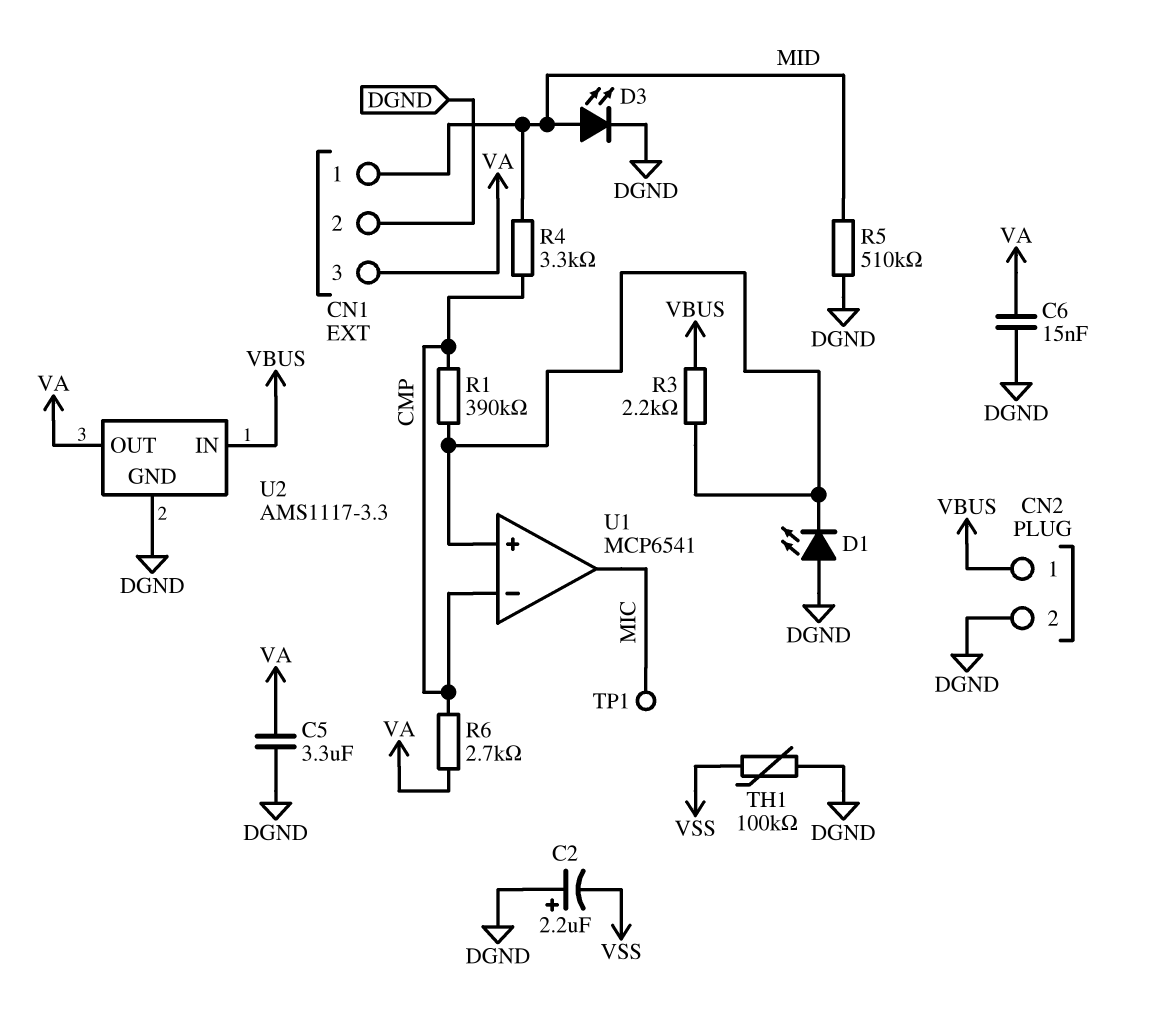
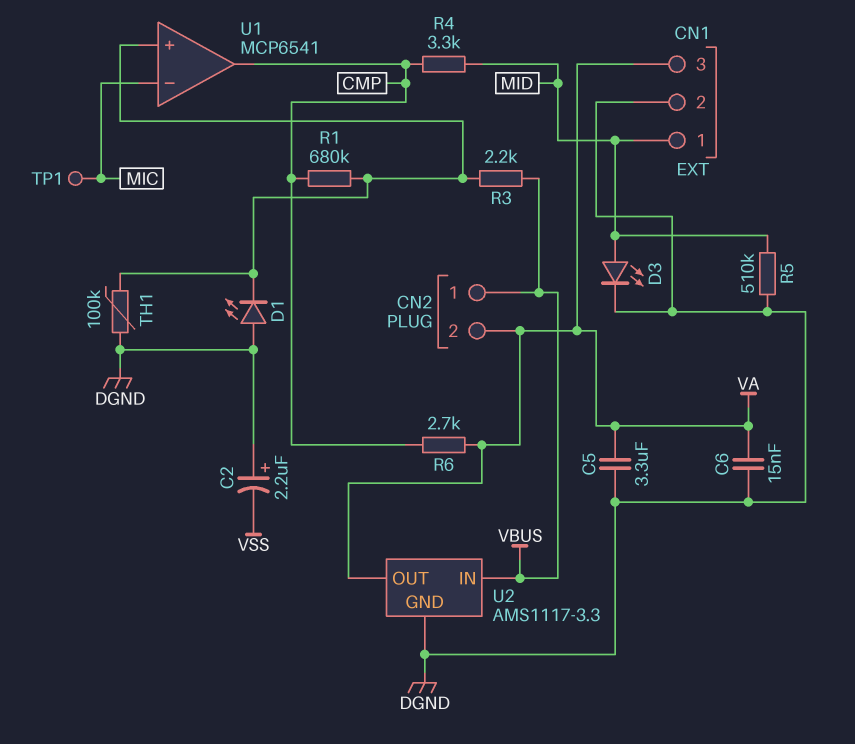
CN2 pin 2: DGND -> VA
R1: 390k (CMP, U1/in+) -> 680k (CMP, U1/in+)
TH1: 100k (DGND, VSS) -> 100k (DGND, U1/in+)
U1 pin in-: CMP -> MIC
U1 pin out: MIC -> CMP

